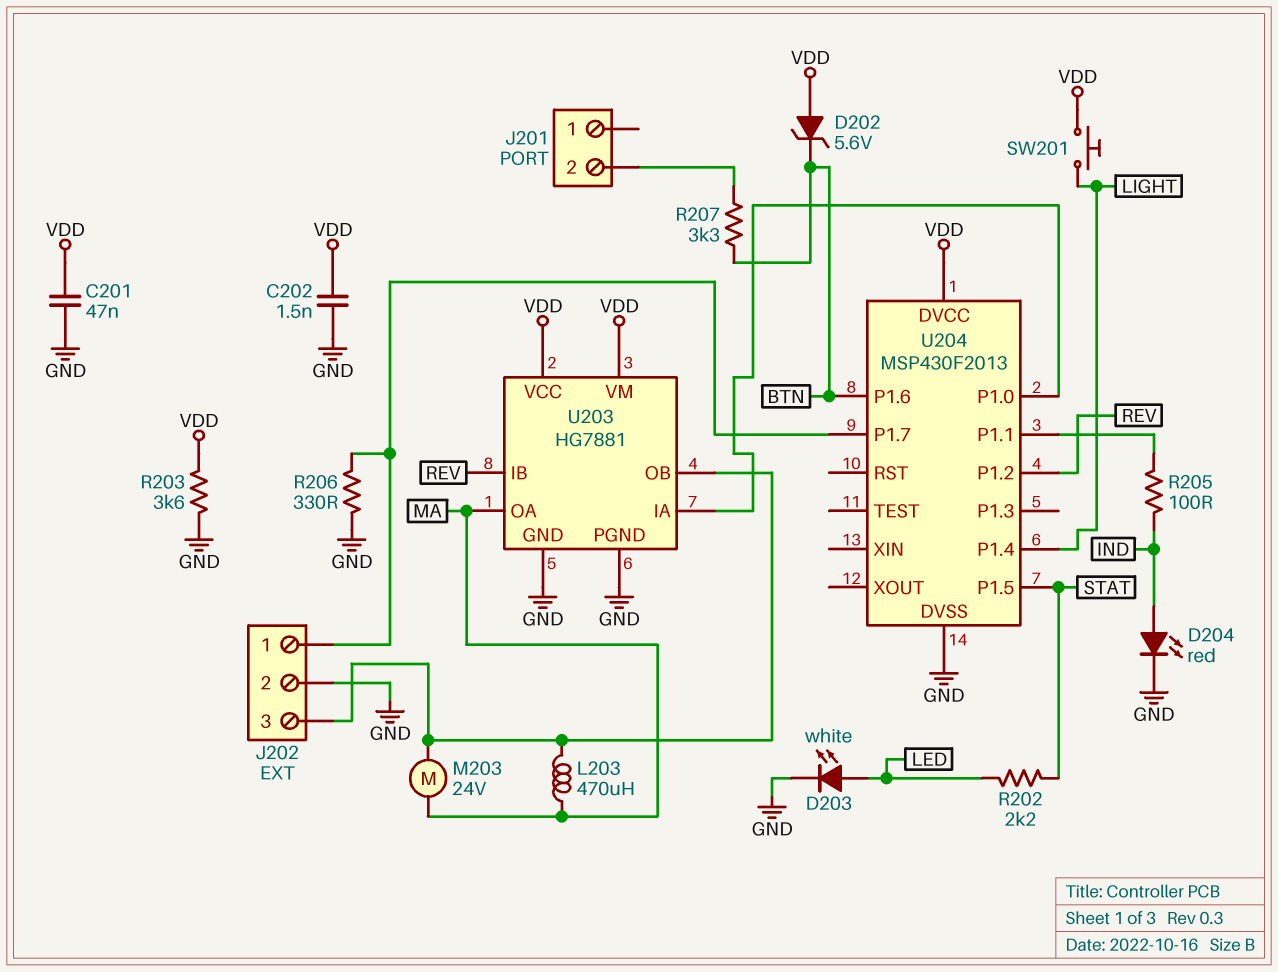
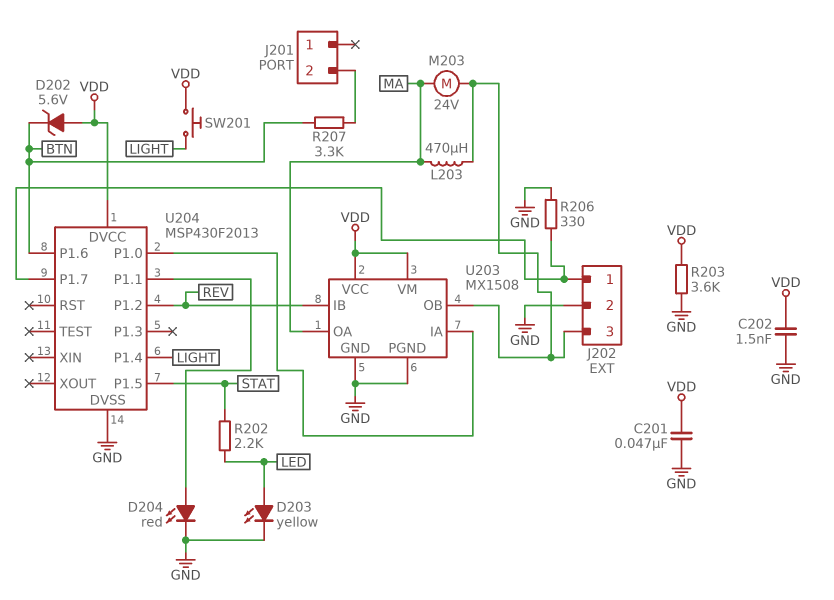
D203: LED white (A LED, K GND) -> LED yellow (A LED, K GND)
D204: LED red (A IND, K GND) -> LED red (A U204/P1.1, K GND)
R205: 100 (IND, U204/P1.1) -> none
U203: HG7881 -> MX1508

